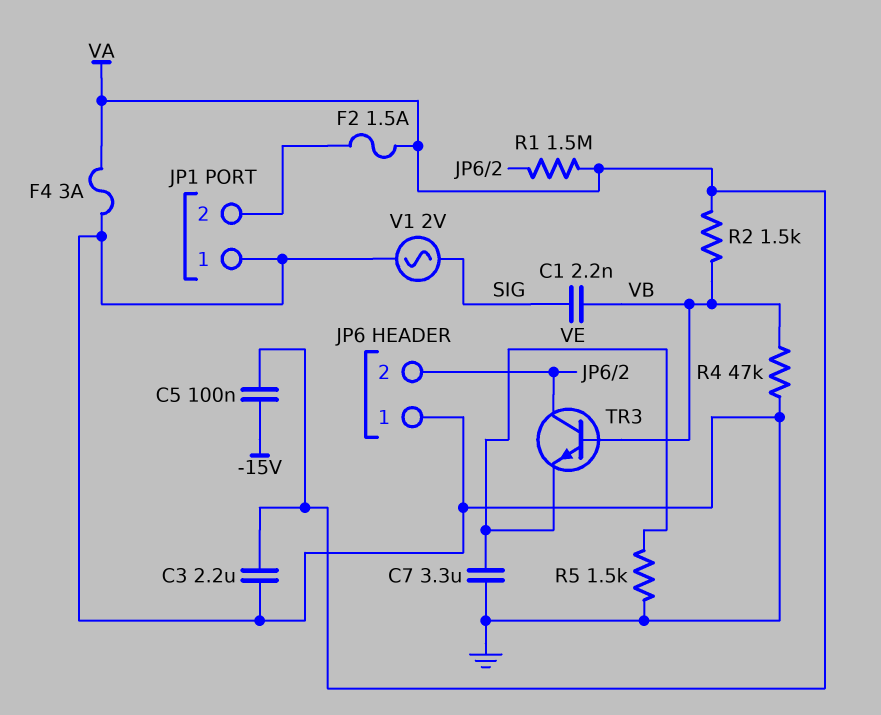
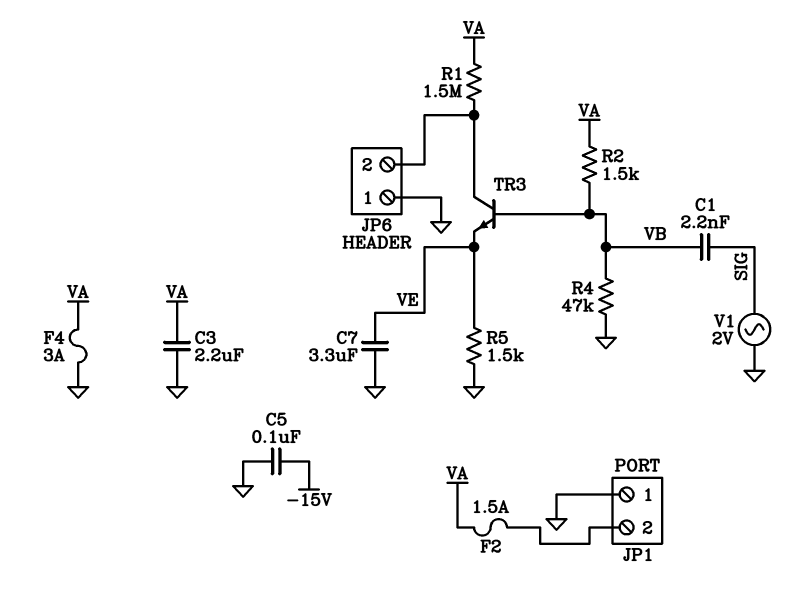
C5: 100nF (-15V, VA) -> 100nF (-15V, GND)

